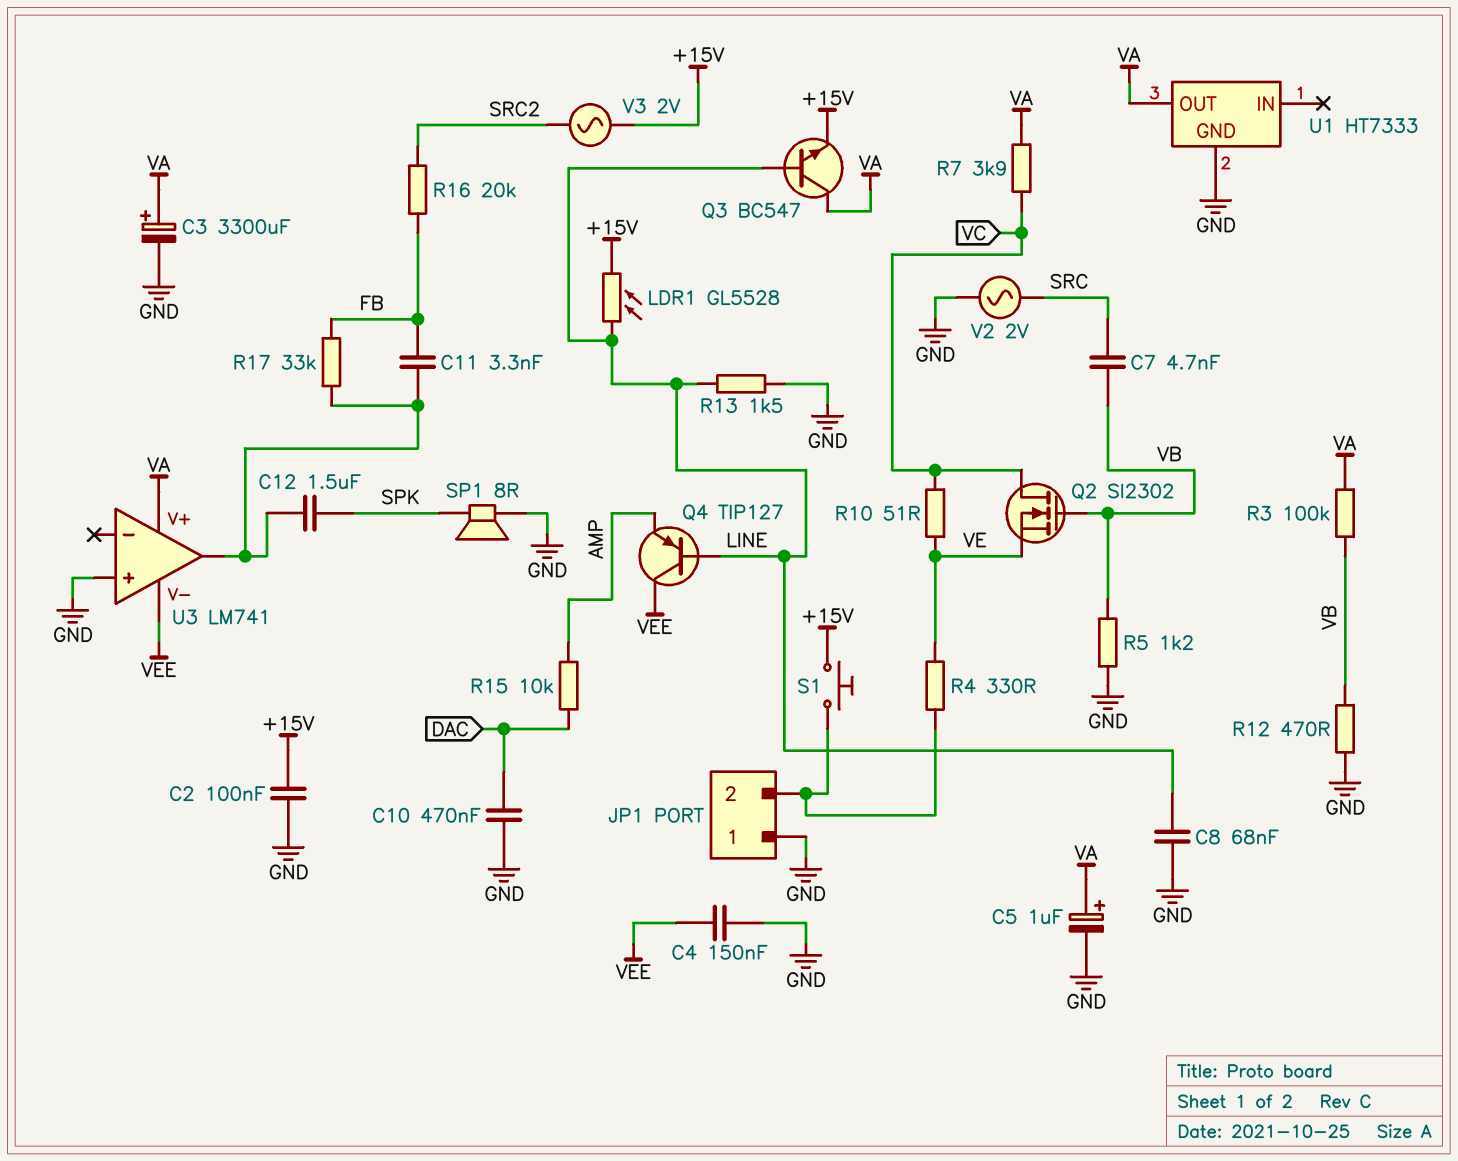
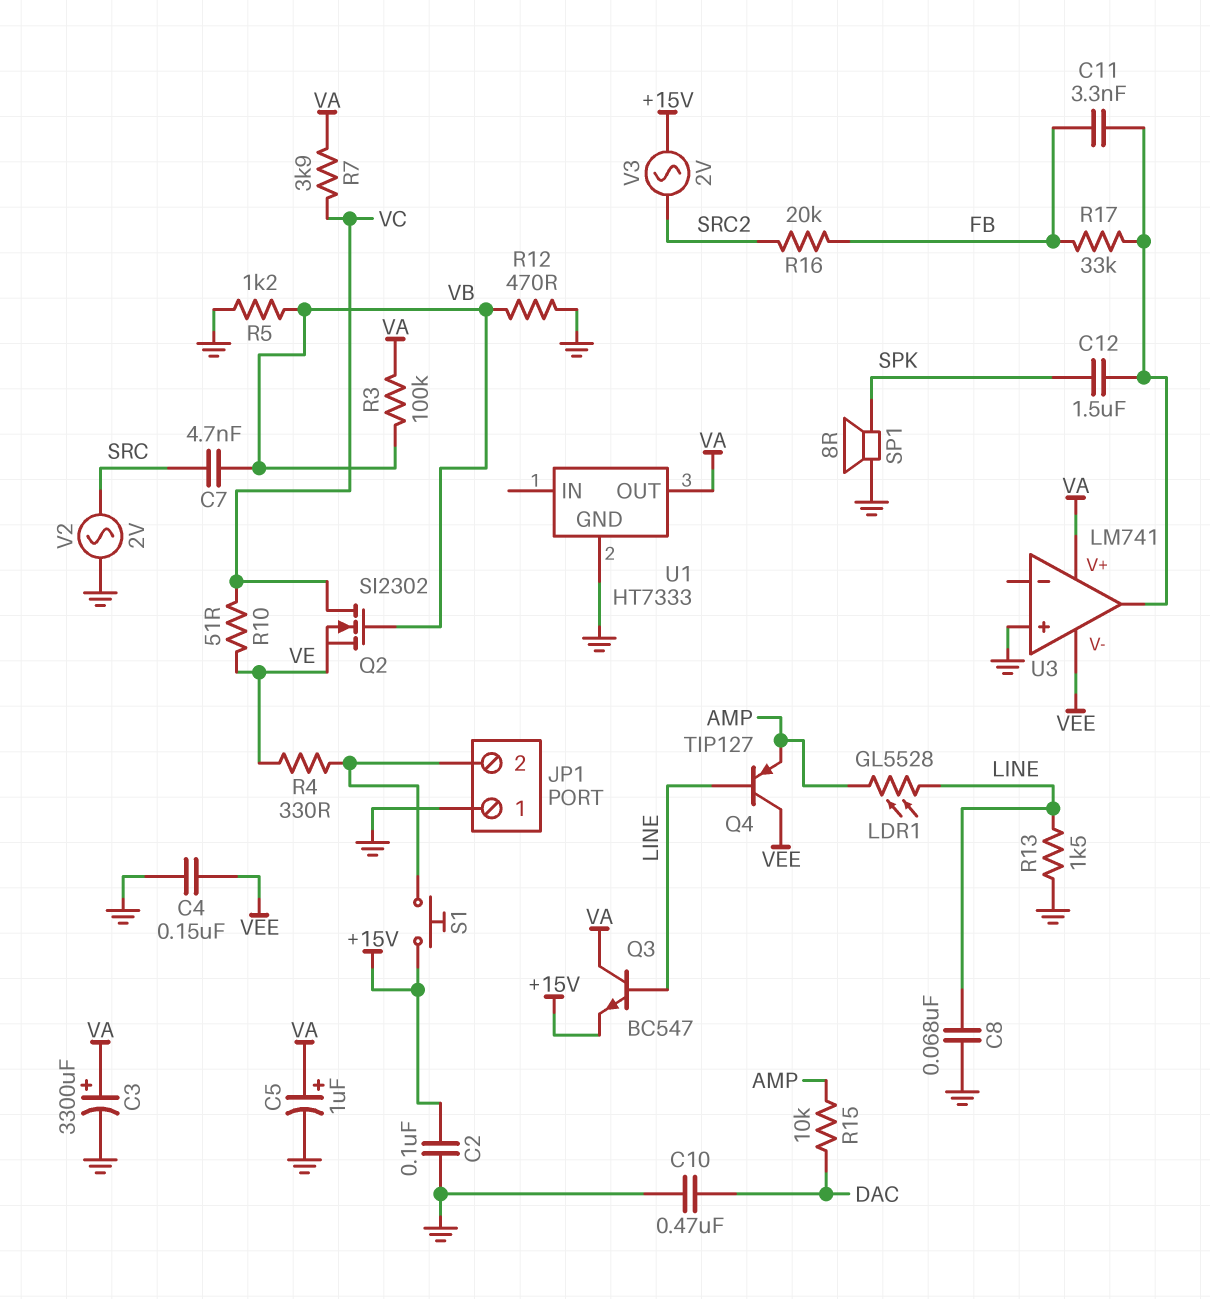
LDR1: GL5528 (+15V, LINE) -> GL5528 (AMP, LINE)

